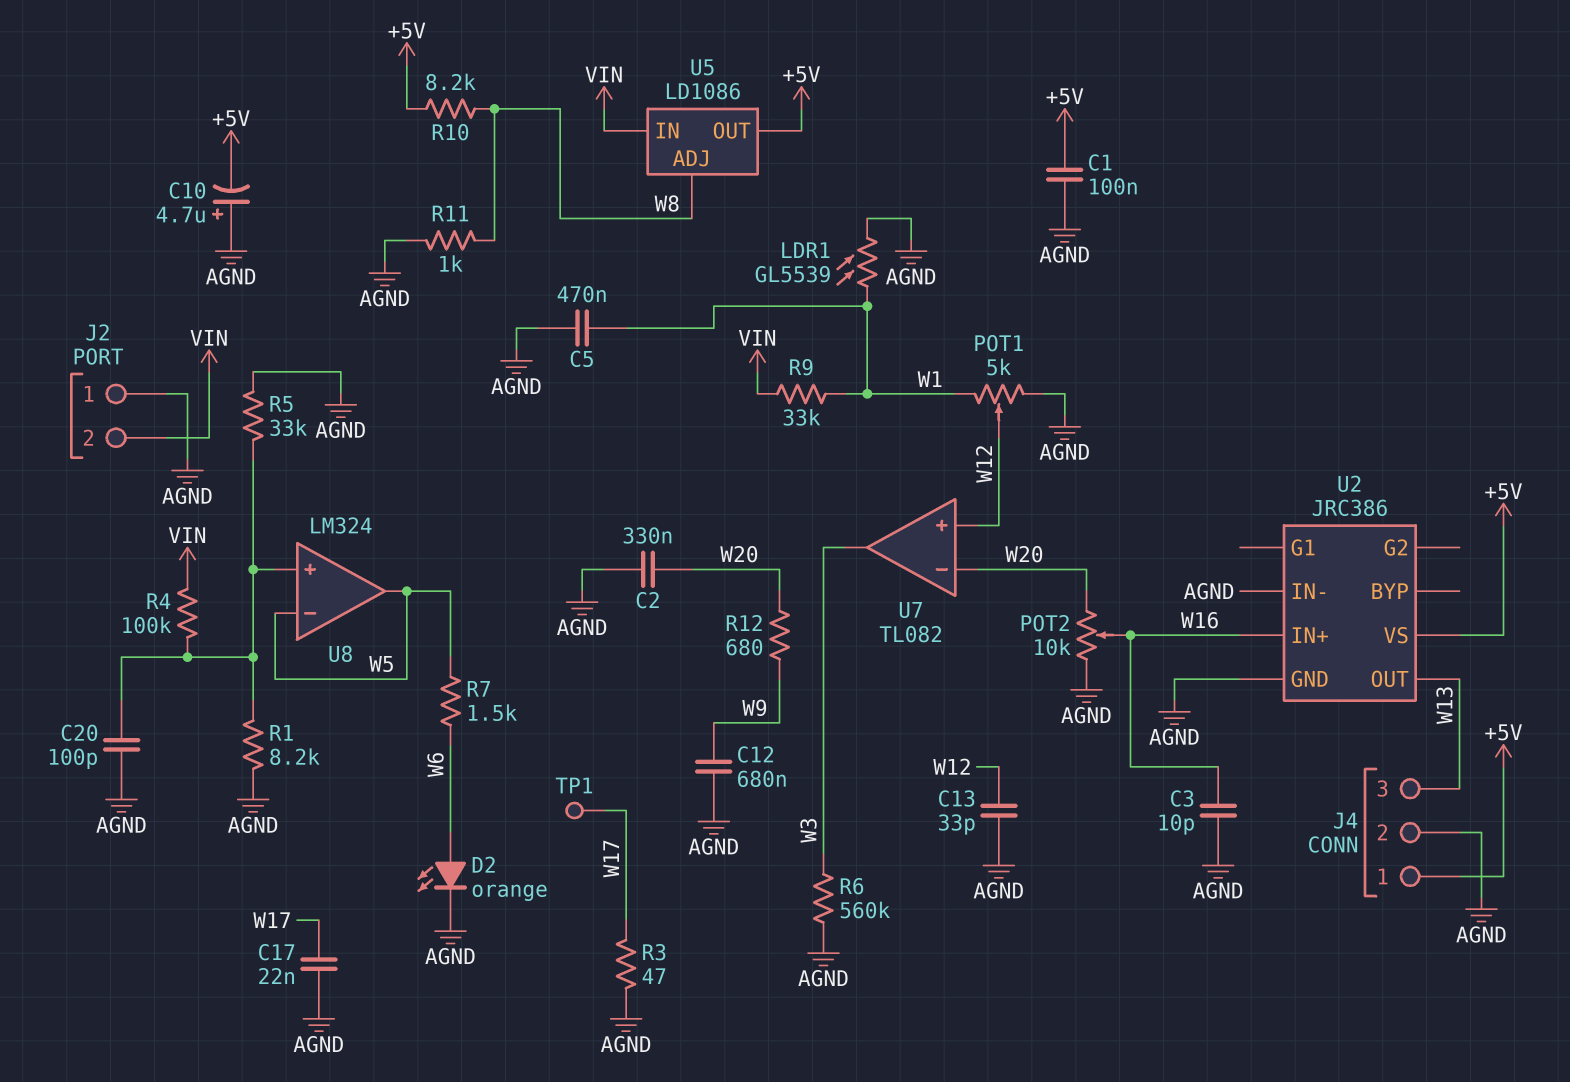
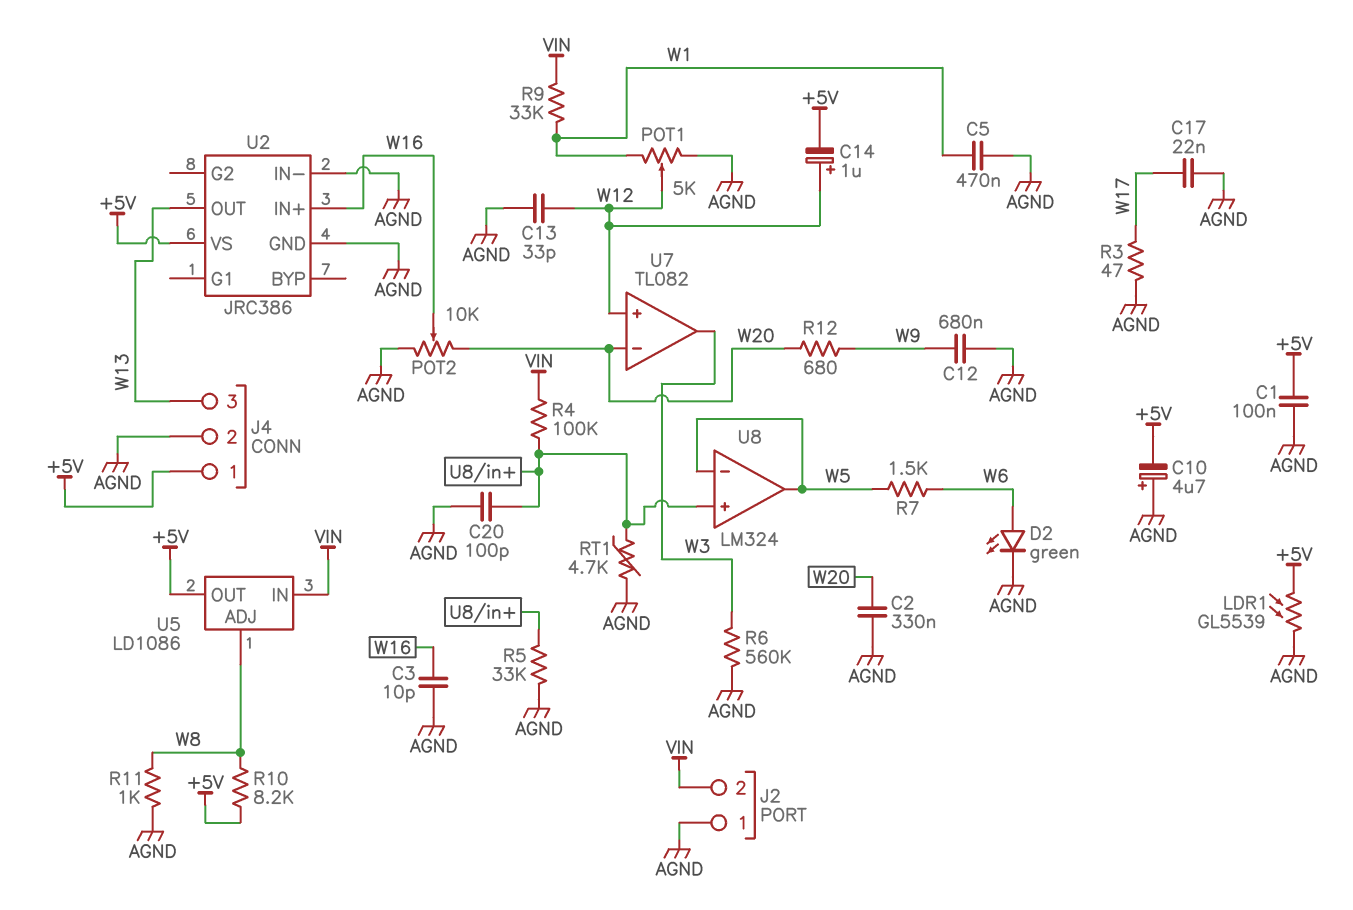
C14: none -> 1uF (plus W12, minus +5V)
D2: LED orange (A W6, K AGND) -> LED green (A W6, K AGND)
LDR1: GL5539 (AGND, W1) -> GL5539 (+5V, AGND)
R1: 8.2k (AGND, U8/in+) -> none
RT1: none -> 4.7k (AGND, U8/in+)
TP1: test point (W17) -> none

